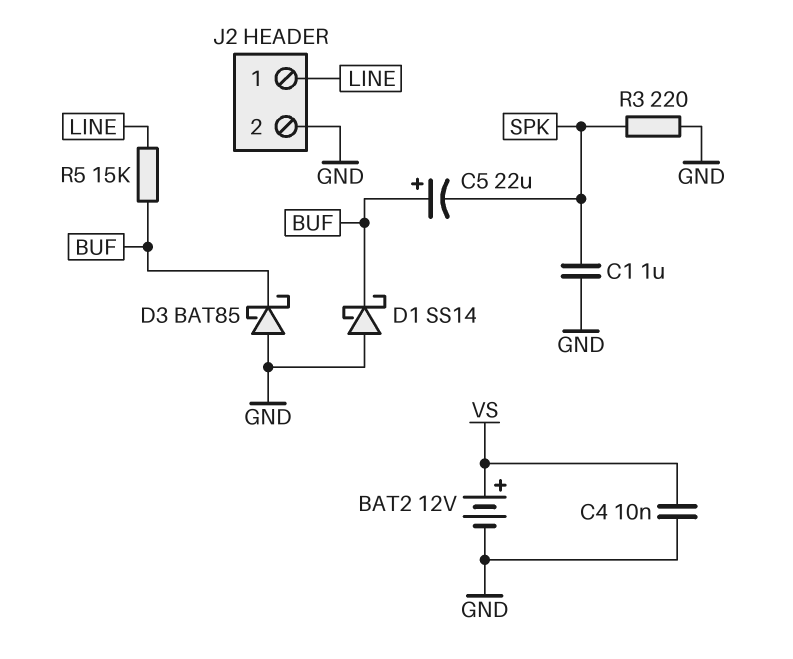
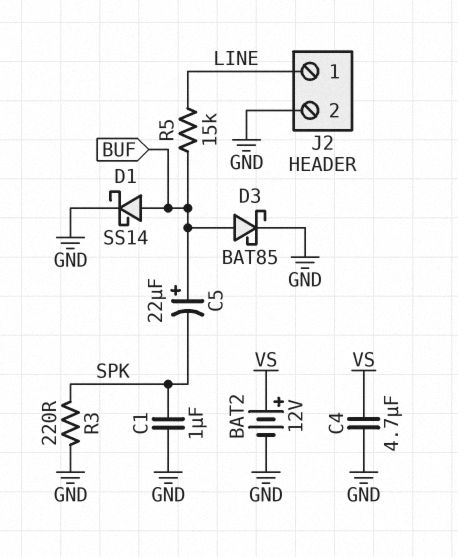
C4: 10nF (GND, VS) -> 4.7uF (GND, VS)
D1: schottky SS14 (A GND, K BUF) -> schottky SS14 (A BUF, K GND)
D3: schottky BAT85 (A GND, K BUF) -> schottky BAT85 (A BUF, K GND)

